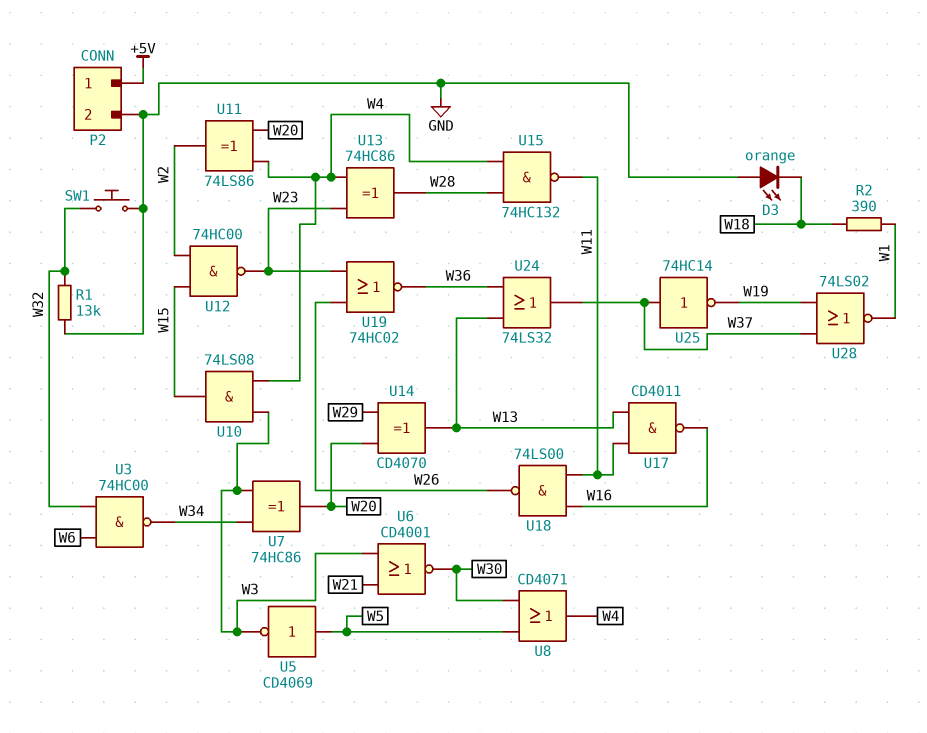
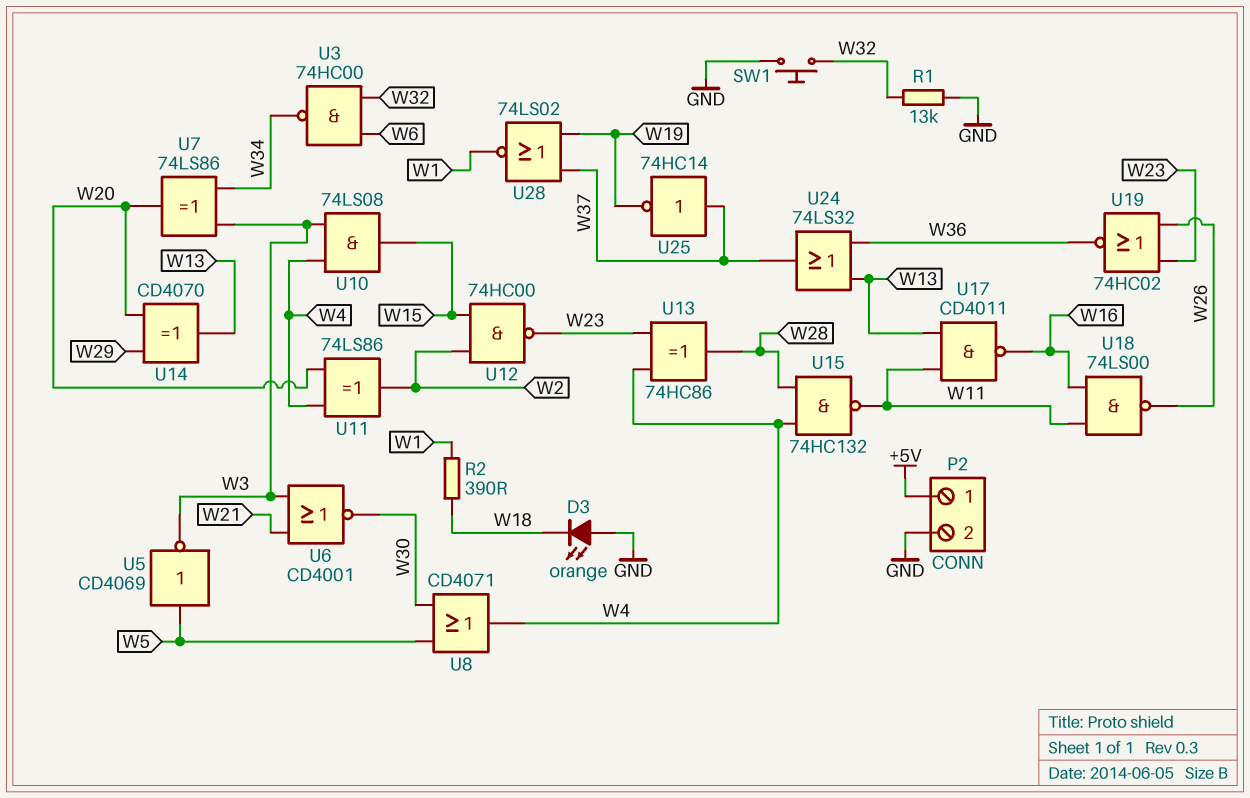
U7: XOR 74HC86 (in W3, in W34, out W20) -> XOR 74LS86 (in W3, in W34, out W20)

